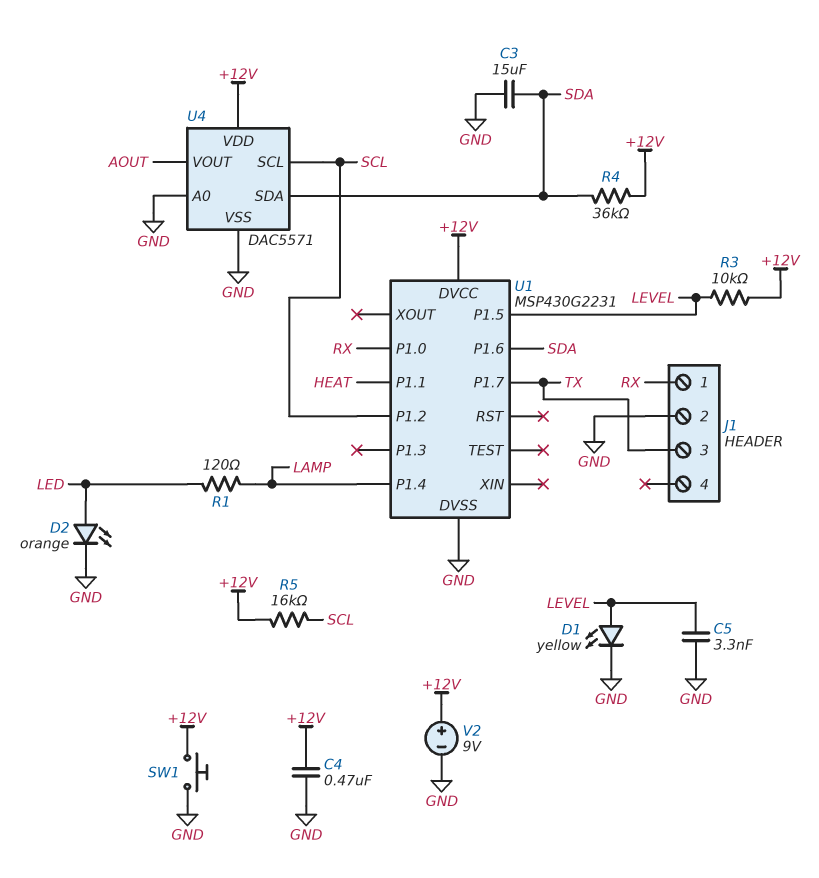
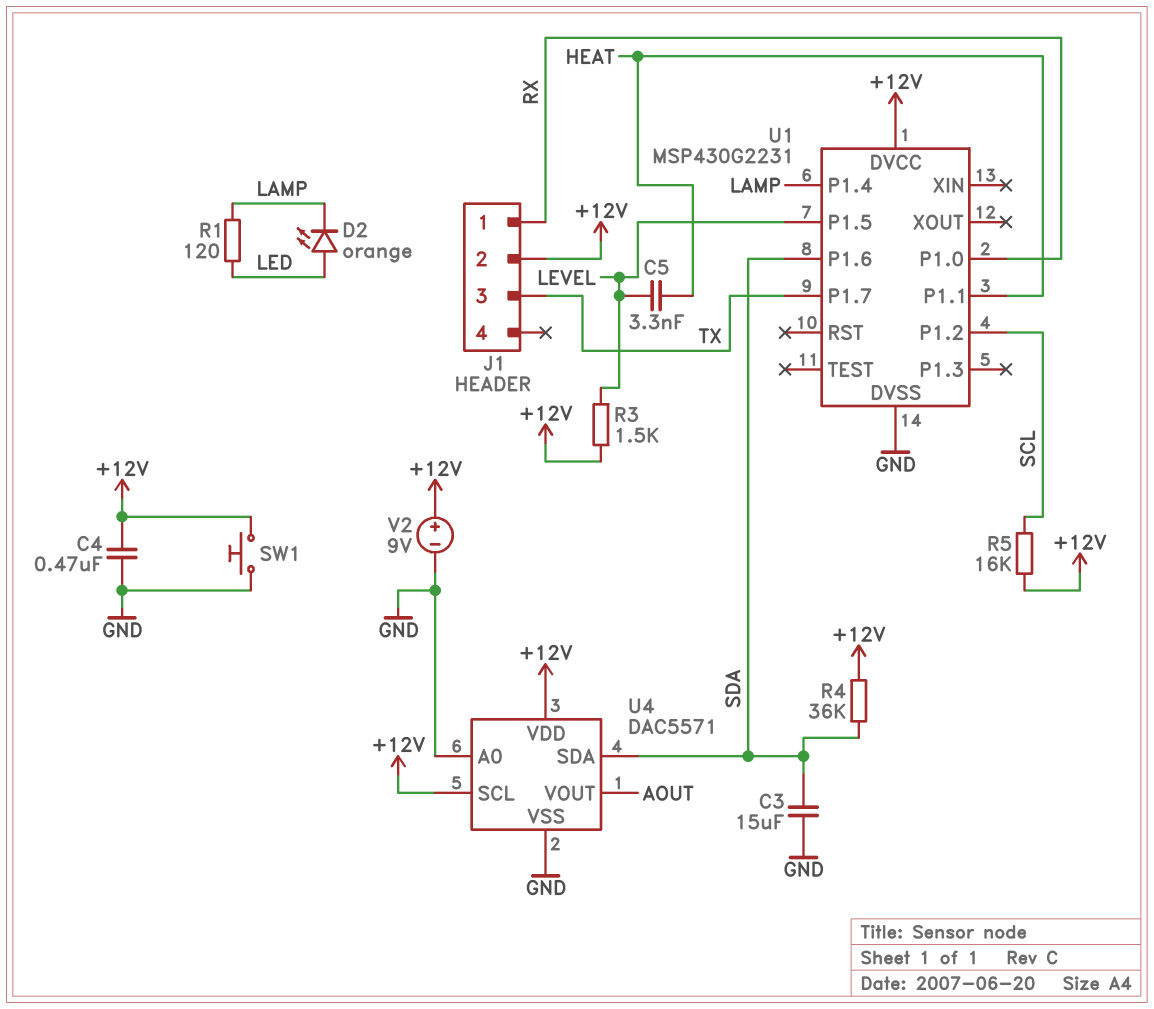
C5: 3.3nF (GND, LEVEL) -> 3.3nF (HEAT, LEVEL)
D1: LED yellow (A LEVEL, K GND) -> none
D2: LED orange (A LED, K GND) -> LED orange (A LED, K LAMP)
J1 pin 2: GND -> +12V
R3: 10k (+12V, LEVEL) -> 1.5k (+12V, LEVEL)
U4 pin SCL: SCL -> +12V

